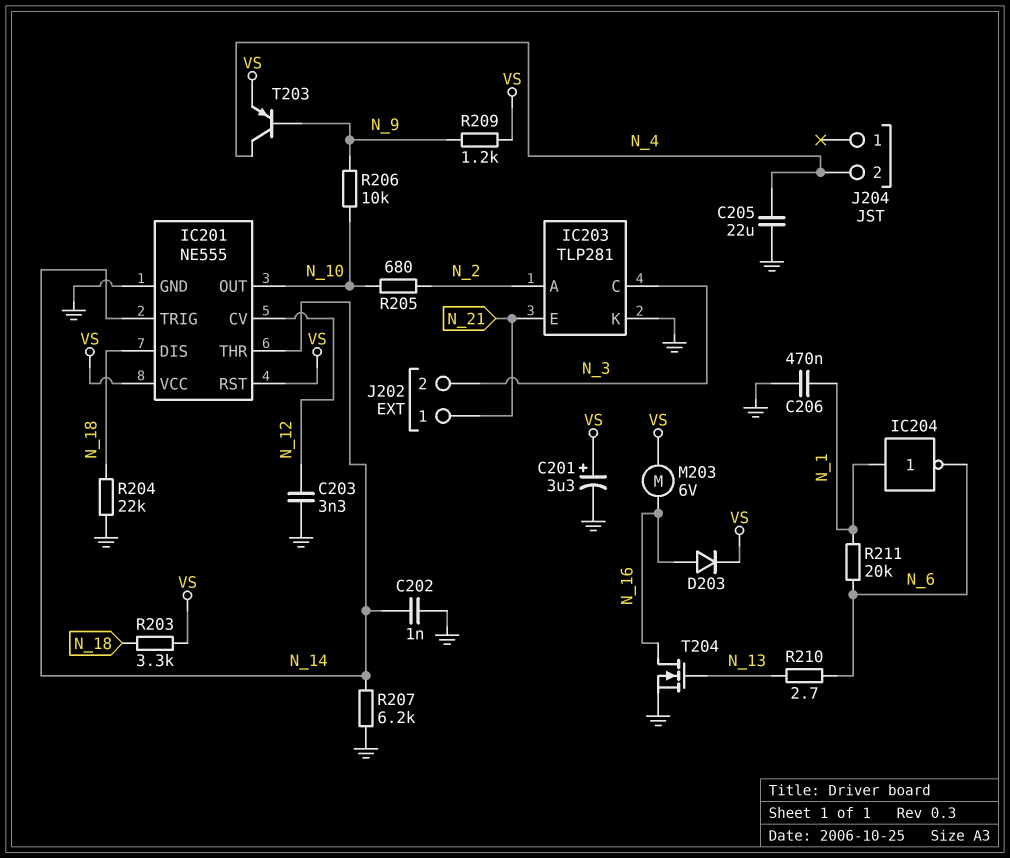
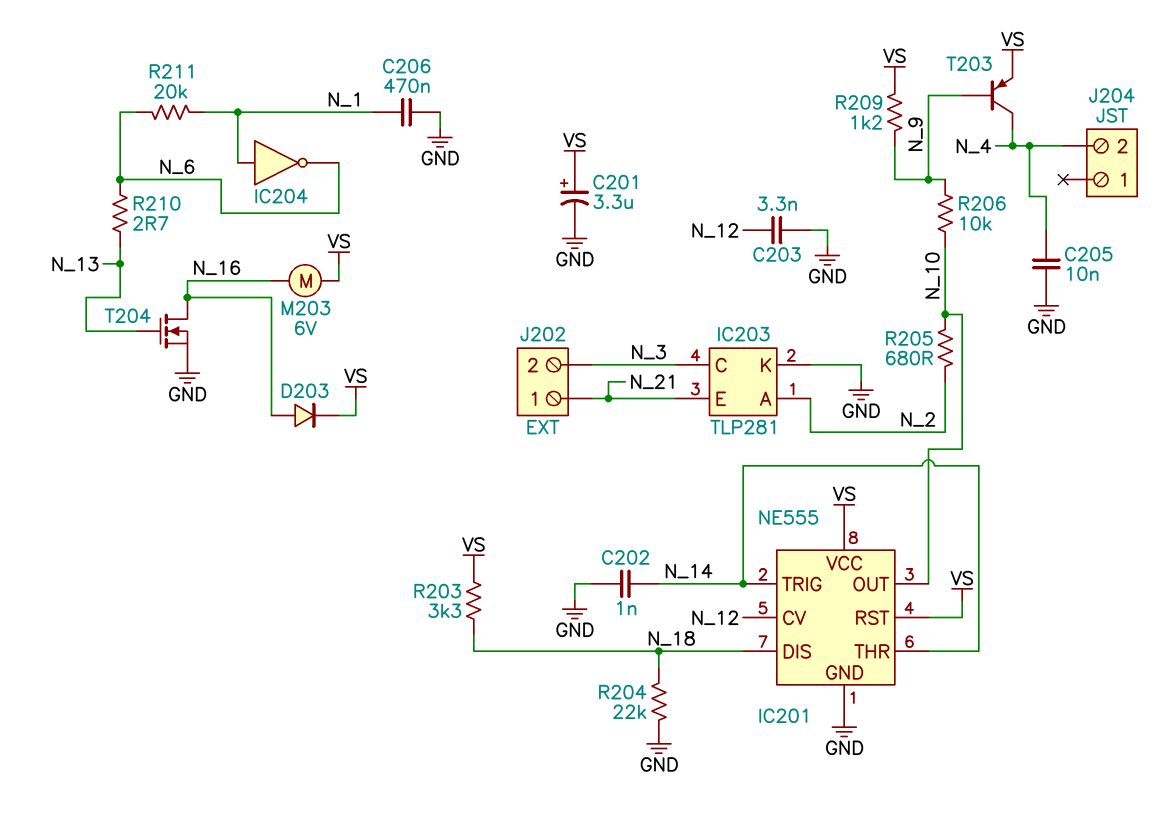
C205: 22uF (GND, N_4) -> 10nF (GND, N_4)
R207: 6.2k (GND, N_14) -> none

